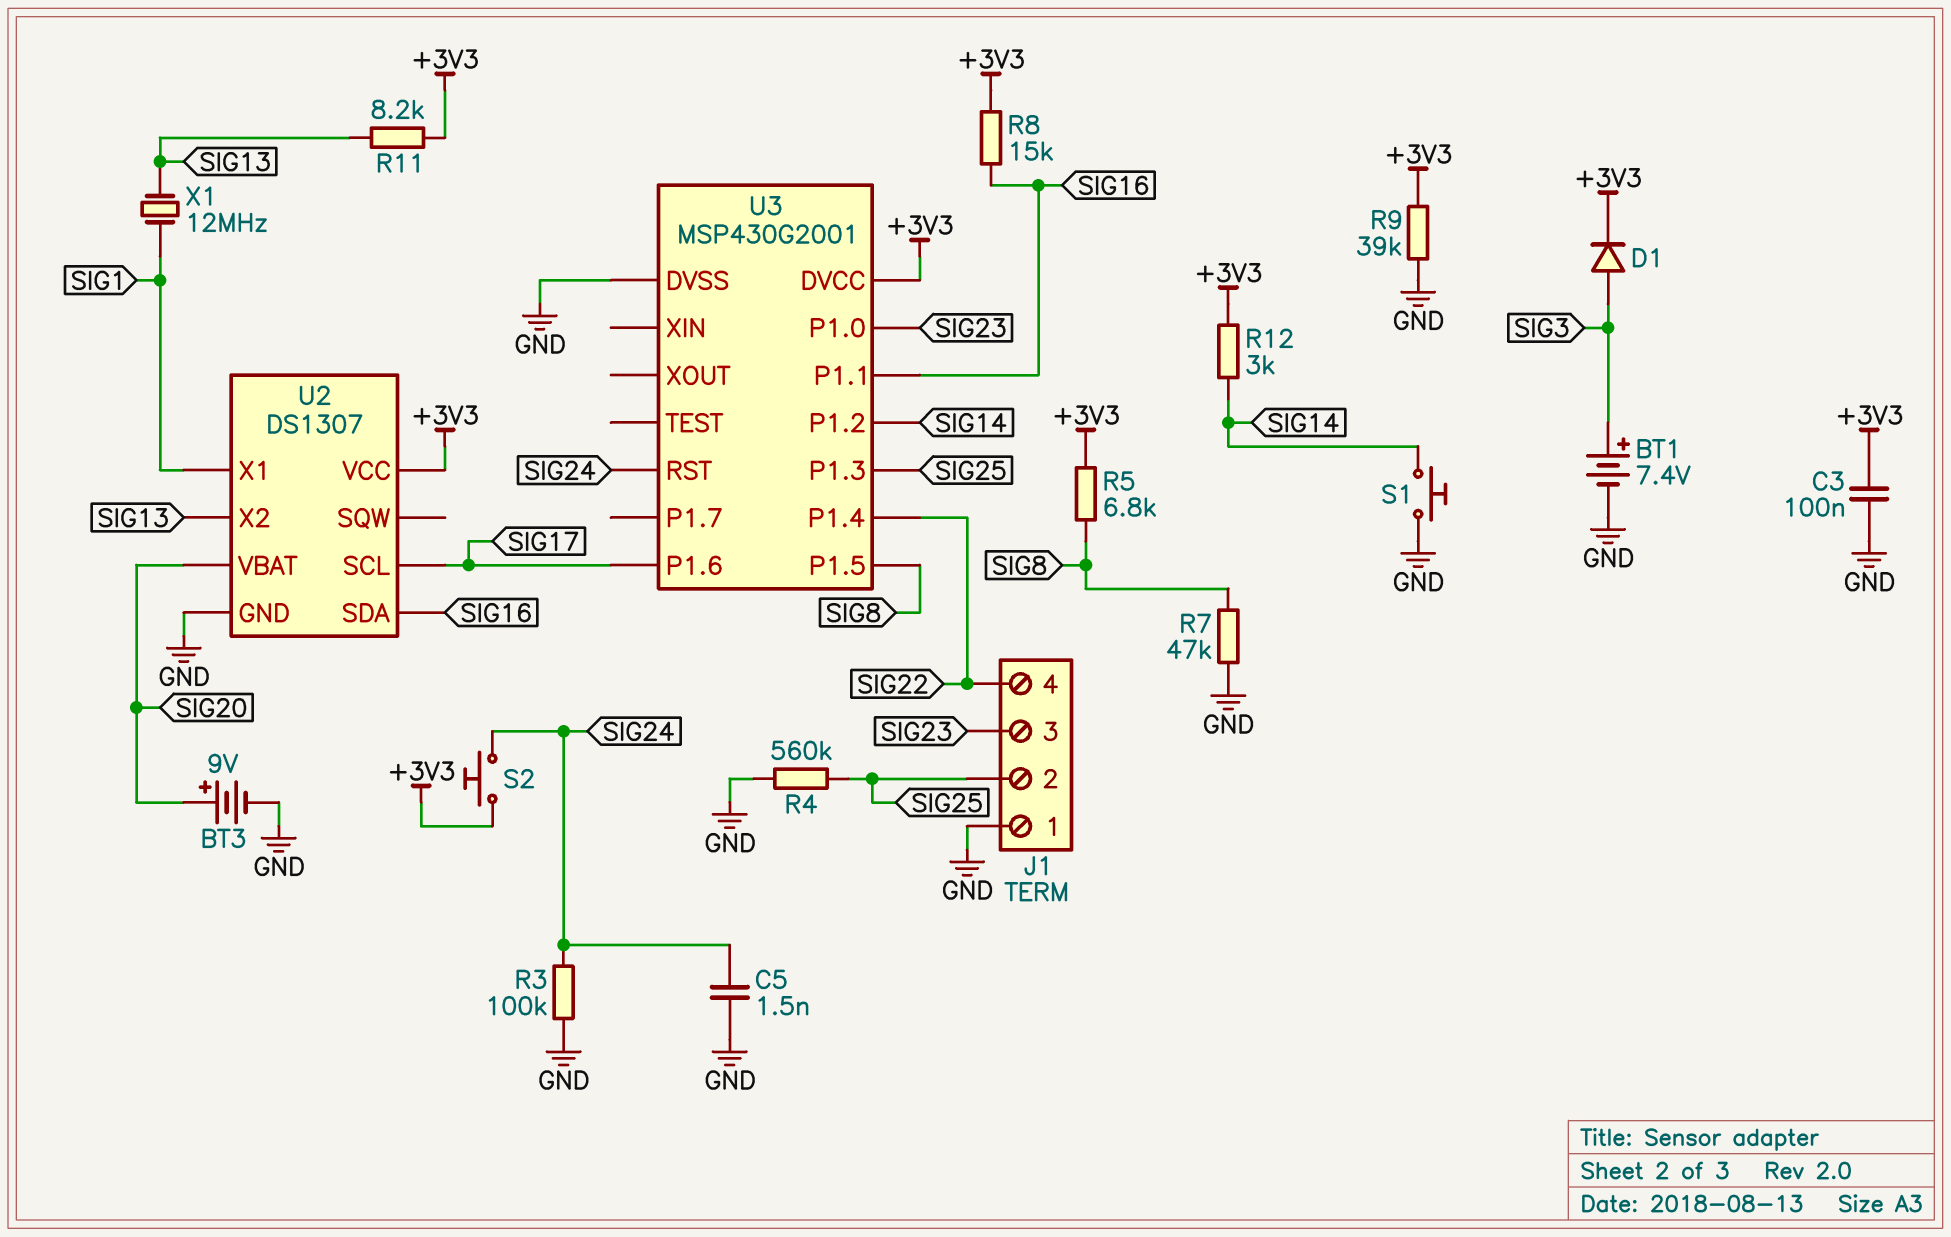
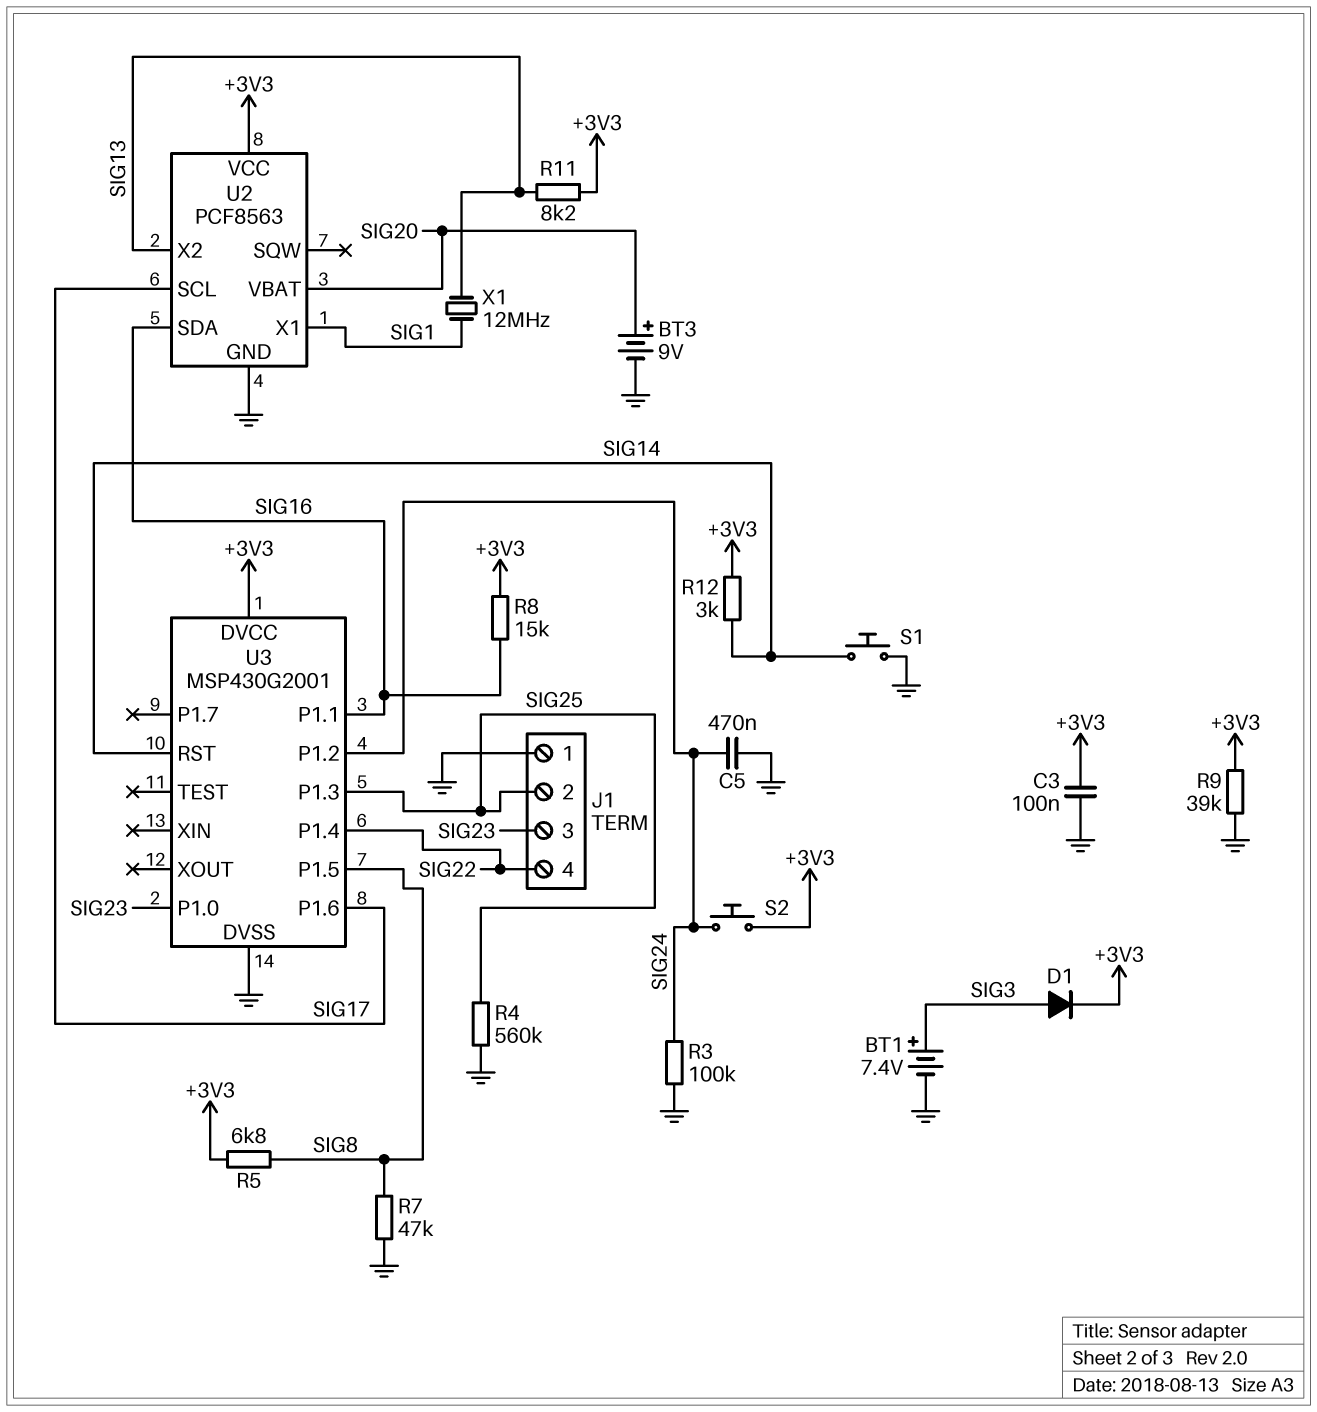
C5: 1.5nF (GND, SIG24) -> 470nF (GND, SIG24)
U2: DS1307 -> PCF8563
U3 pin P1.2: SIG14 -> SIG24
U3 pin RST: SIG24 -> SIG14

